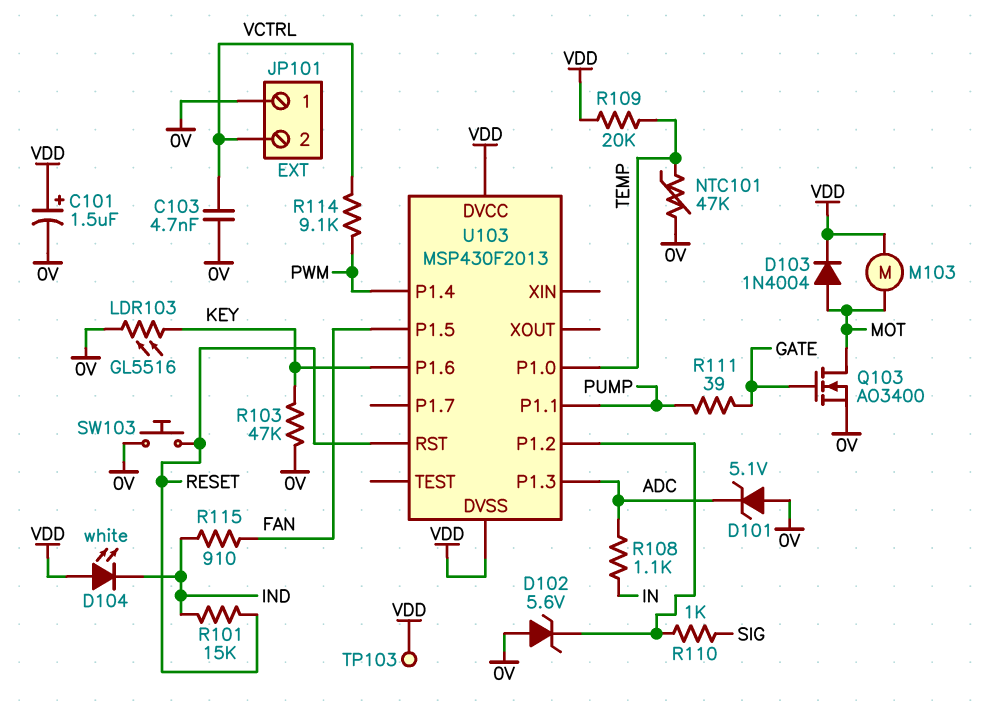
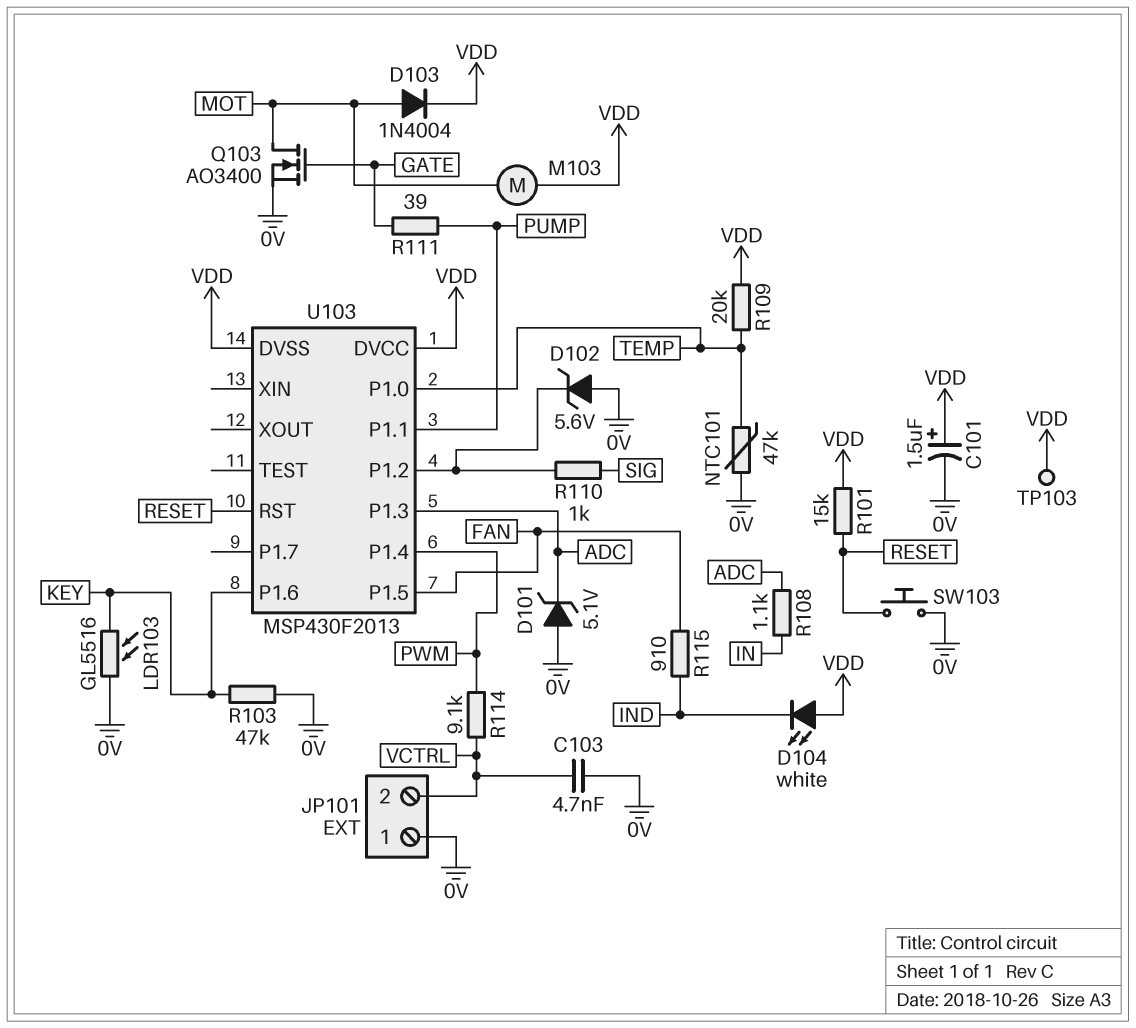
R101: 15k (IND, RESET) -> 15k (RESET, VDD)

